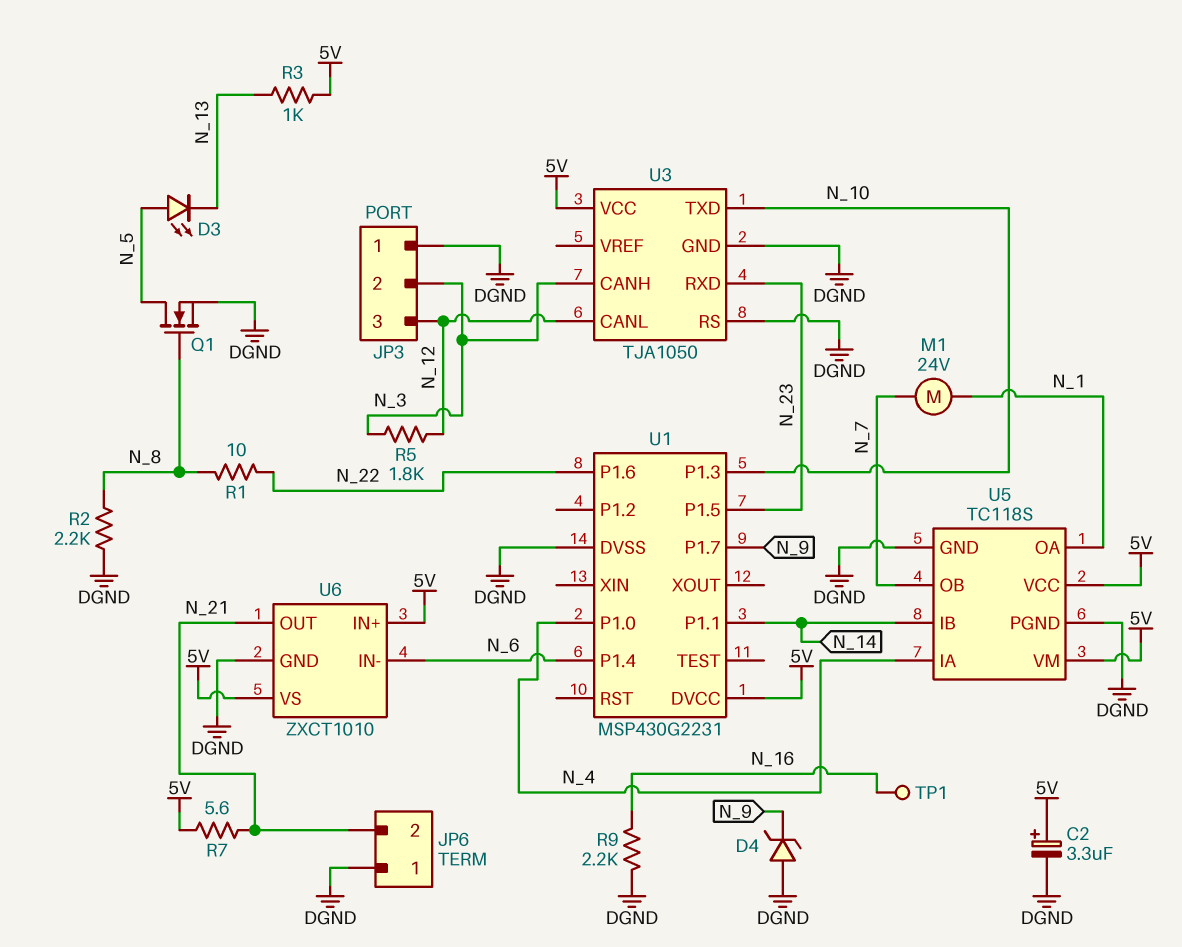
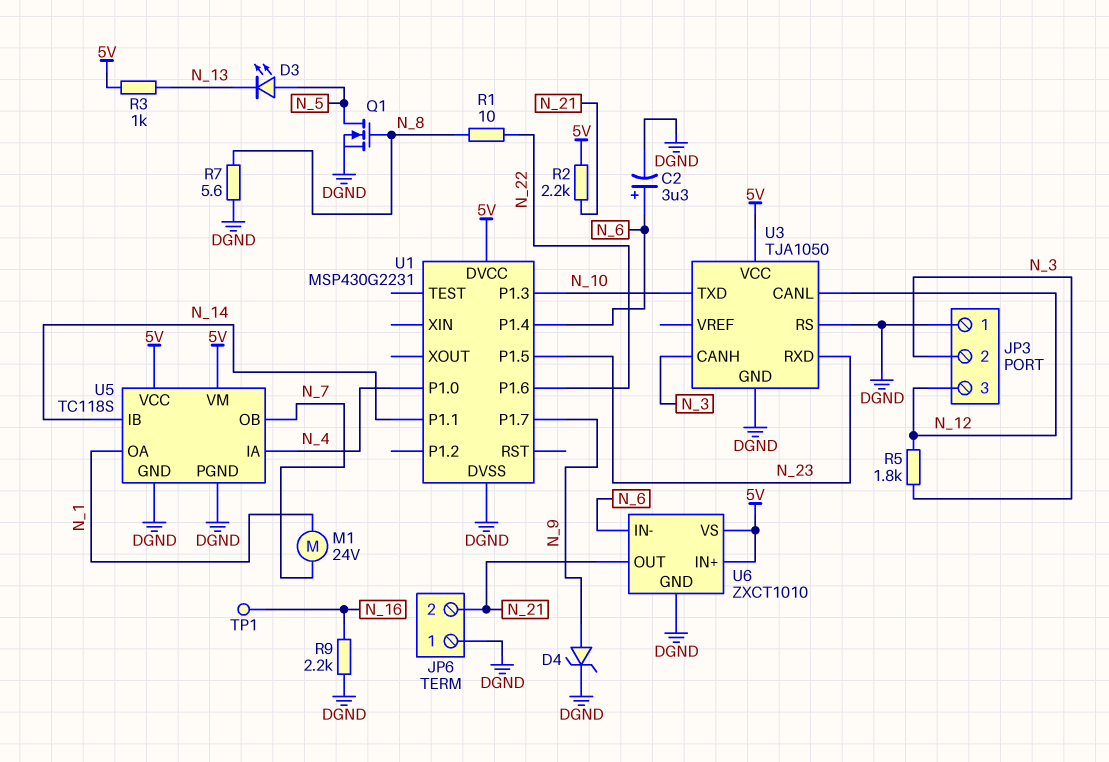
C2: 3.3uF (plus 5V, minus DGND) -> 3.3uF (plus N_6, minus DGND)
D4: zener (A DGND, K N_9) -> zener (A N_9, K DGND)
R2: 2.2k (DGND, N_8) -> 2.2k (5V, N_21)
R7: 5.6 (5V, N_21) -> 5.6 (DGND, N_8)

